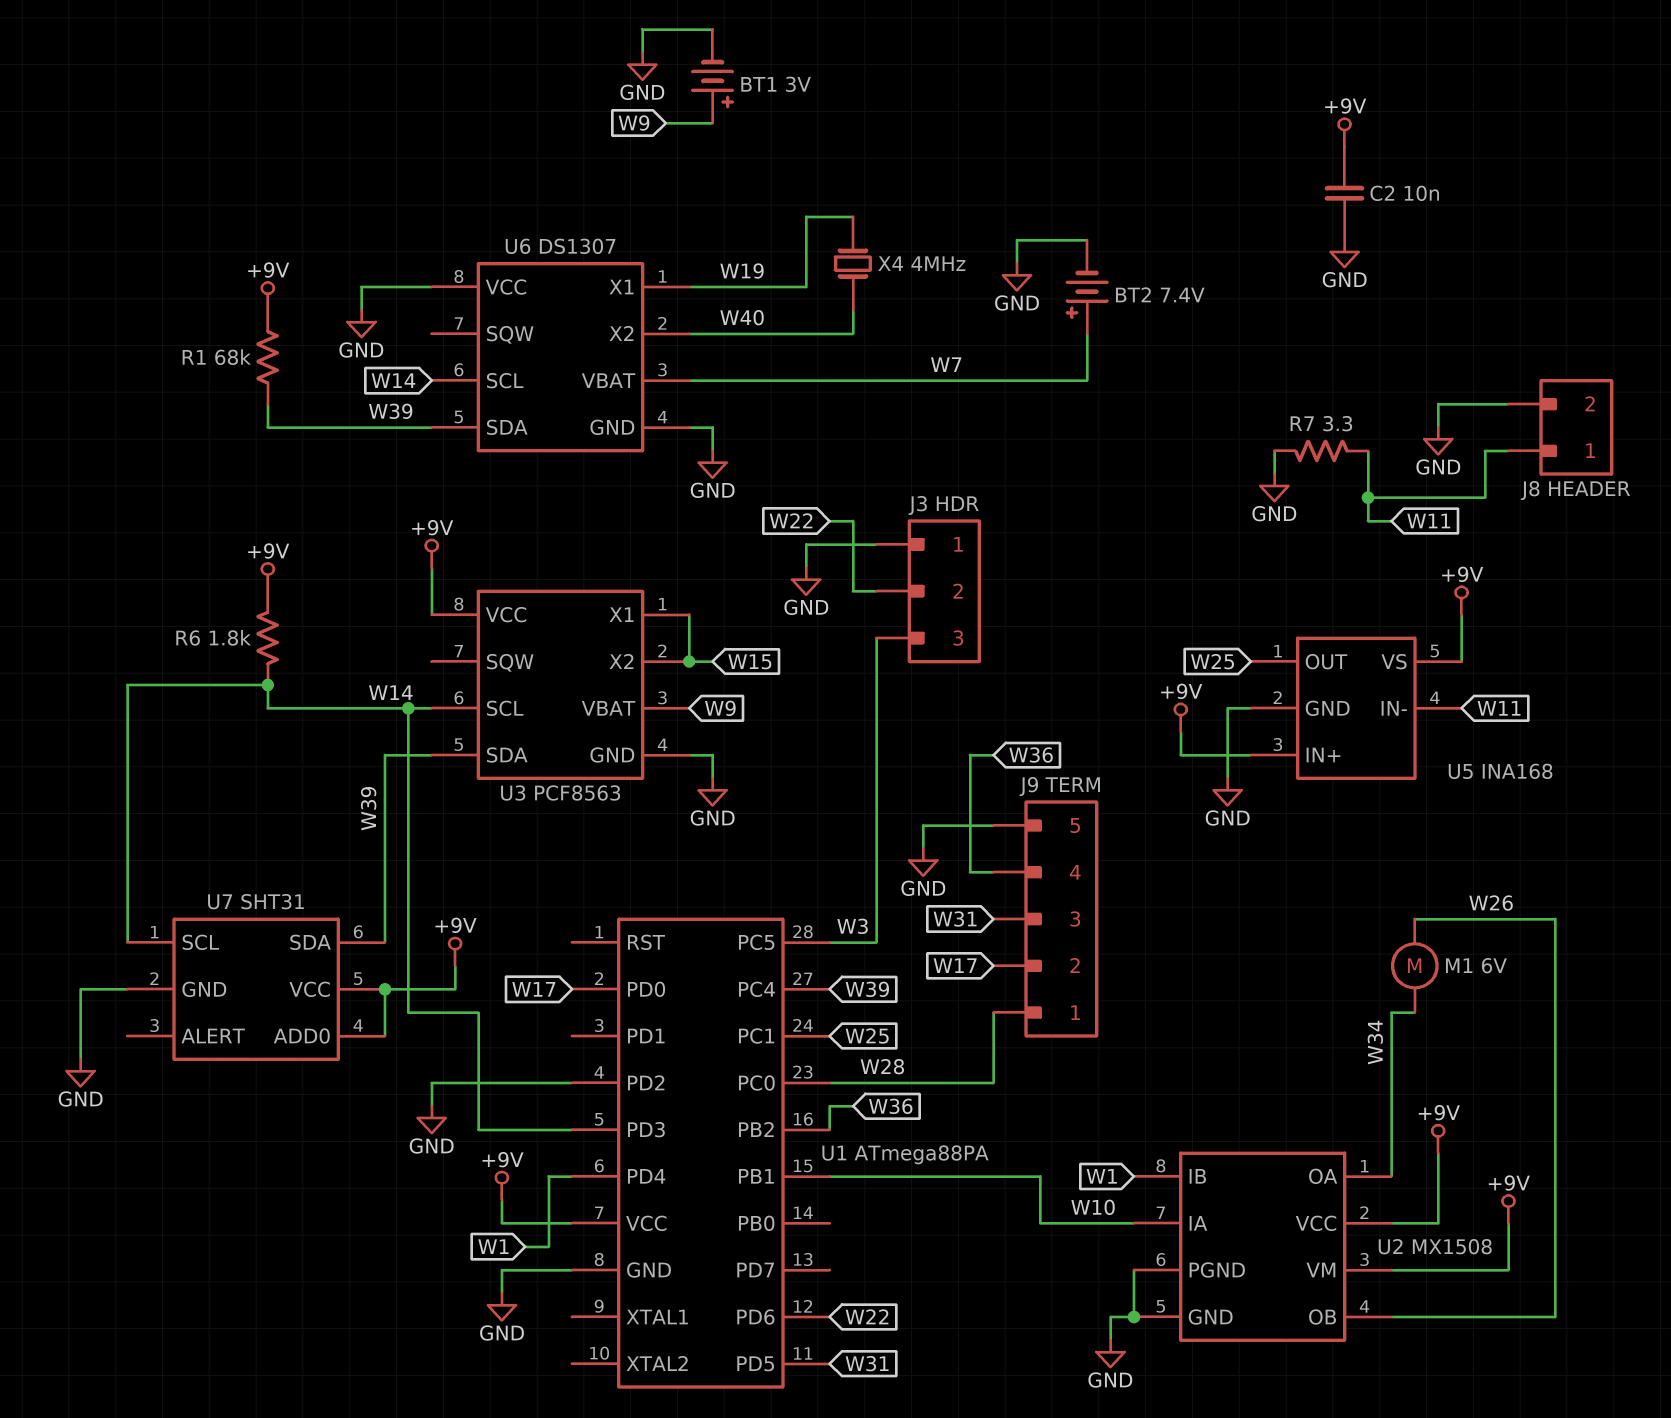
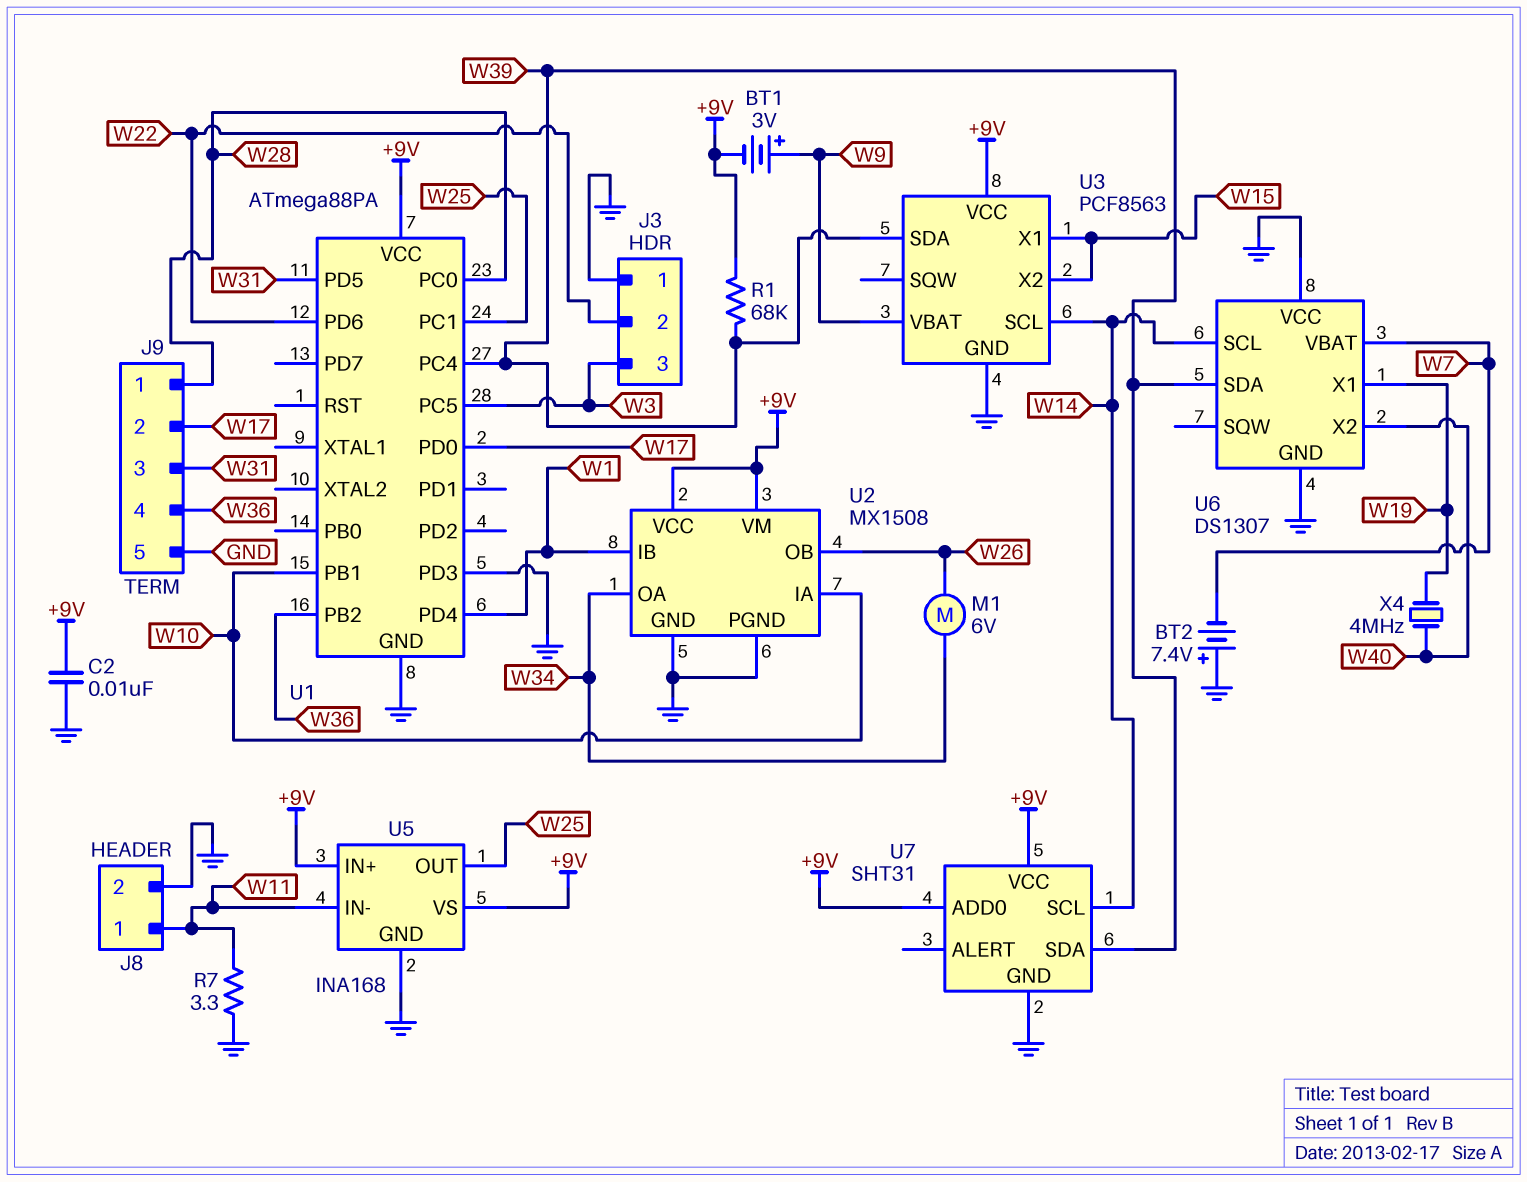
BT1: 3V (plus W9, minus GND) -> 3V (plus W9, minus +9V)
BT2: 7.4V (plus W7, minus GND) -> 7.4V (plus GND, minus W7)
R6: 1.8k (+9V, W14) -> none
U1 pin PD2: GND -> none
U1 pin PD3: W14 -> GND

